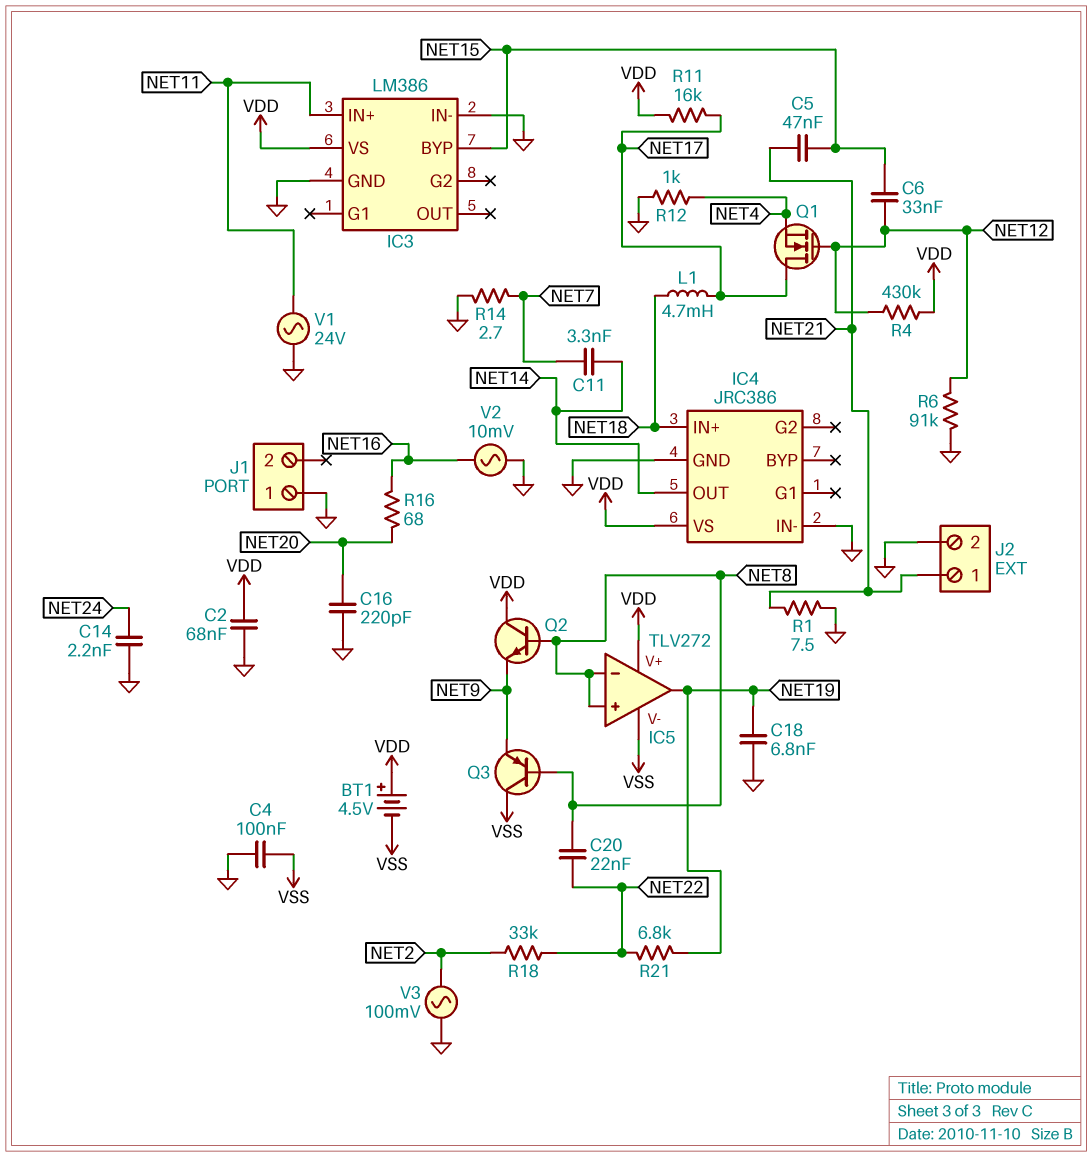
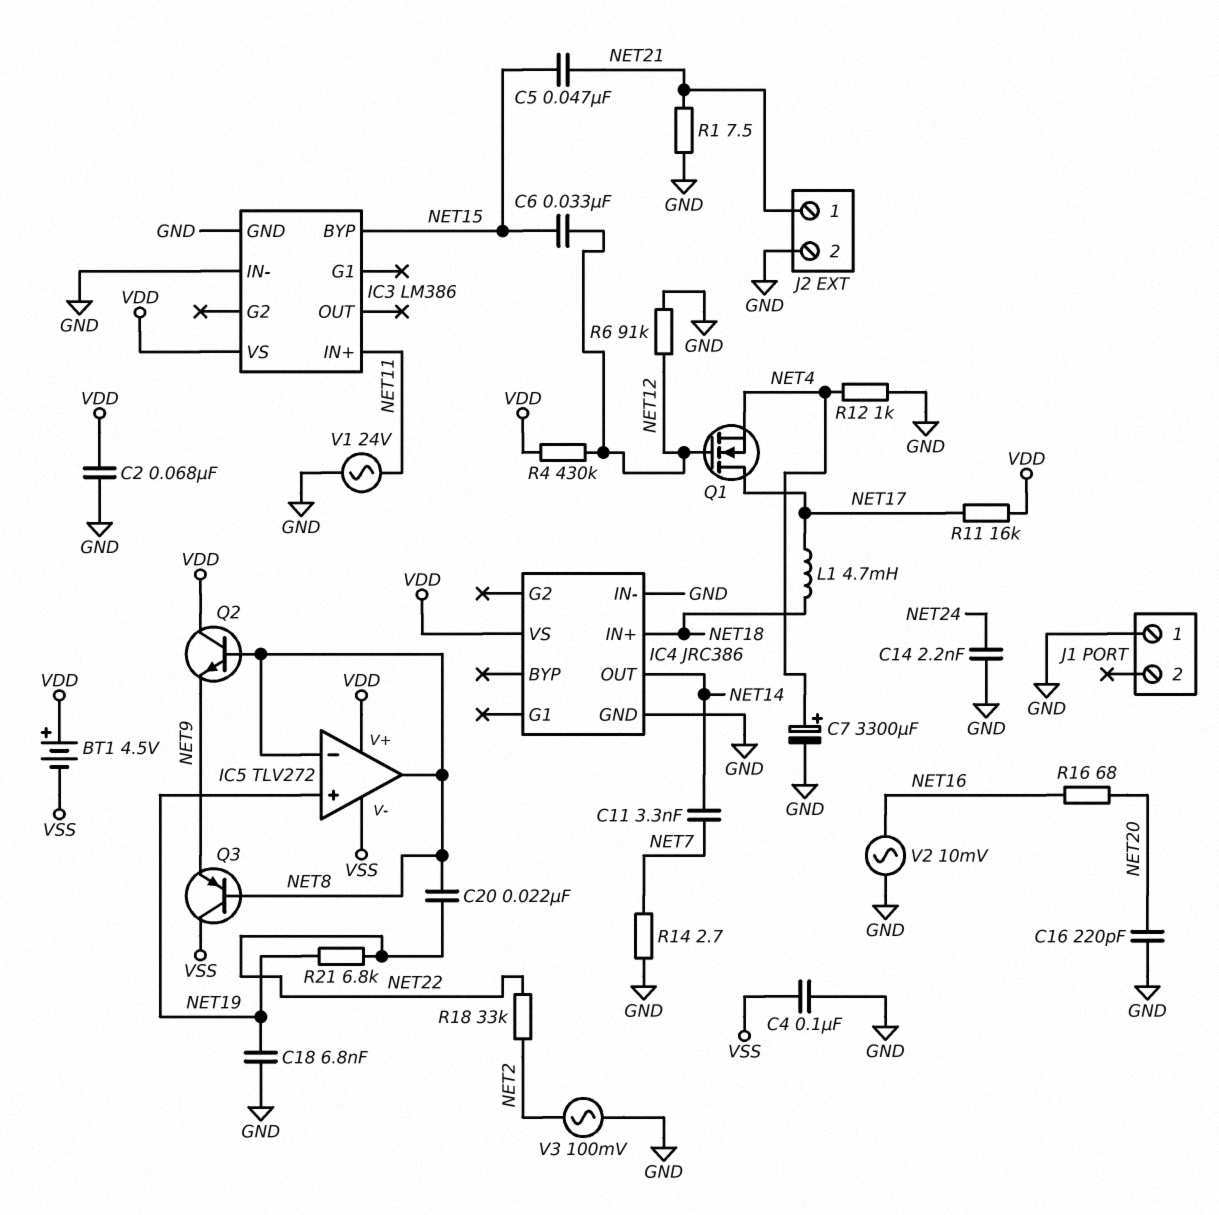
C7: none -> 3300uF (plus NET4, minus GND)
IC5 pin in+: NET8 -> NET19
IC5 pin out: NET19 -> NET8

